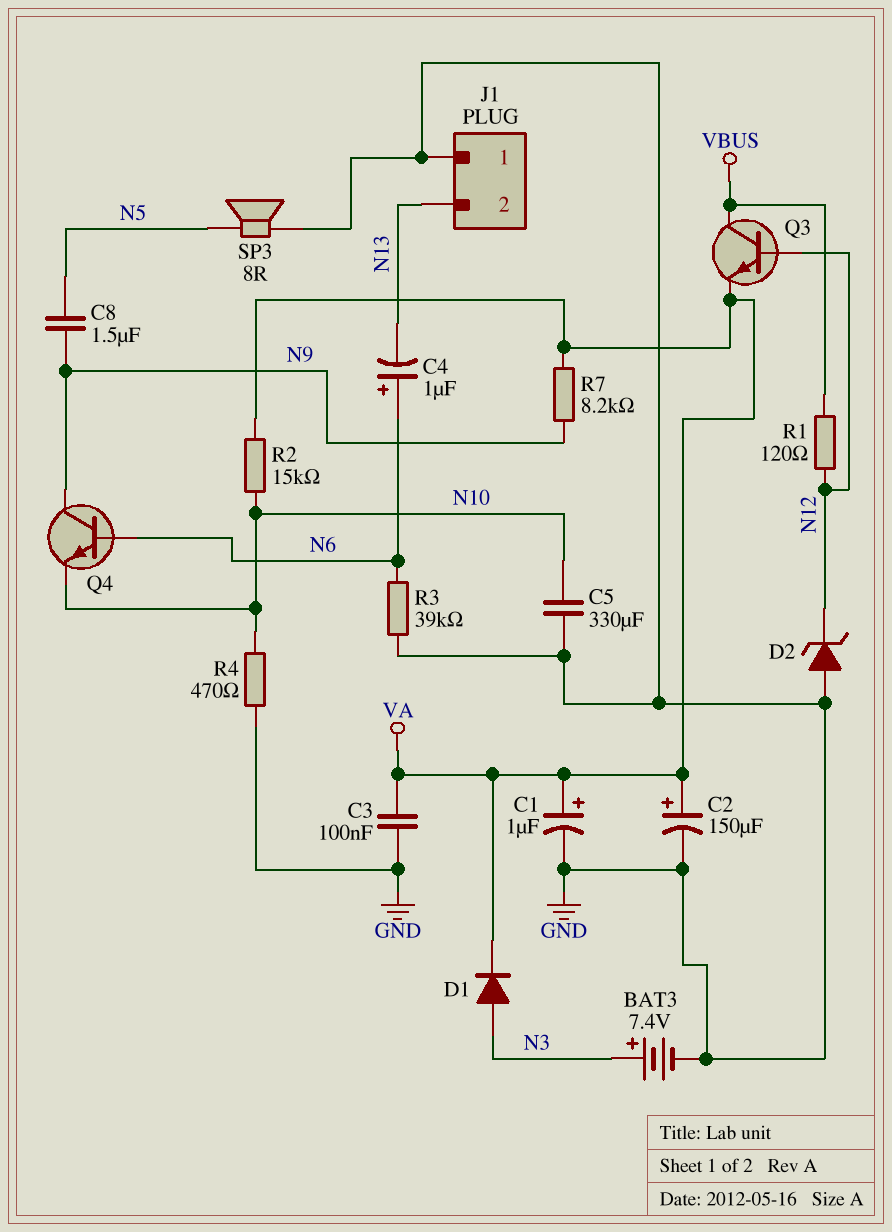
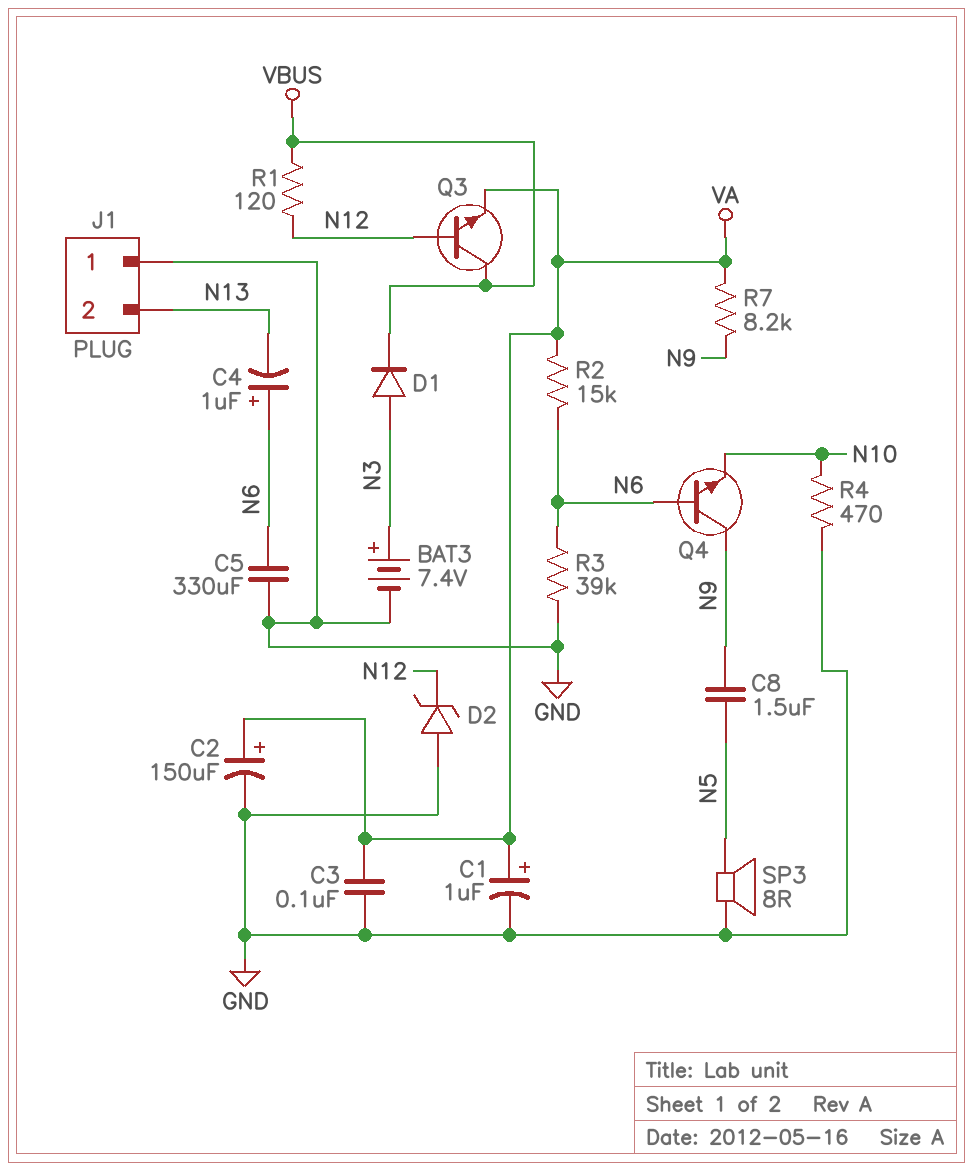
C5: 330uF (GND, N10) -> 330uF (GND, N6)
D1: diode (A N3, K VA) -> diode (A N3, K VBUS)
R2: 15k (N10, VA) -> 15k (N6, VA)

